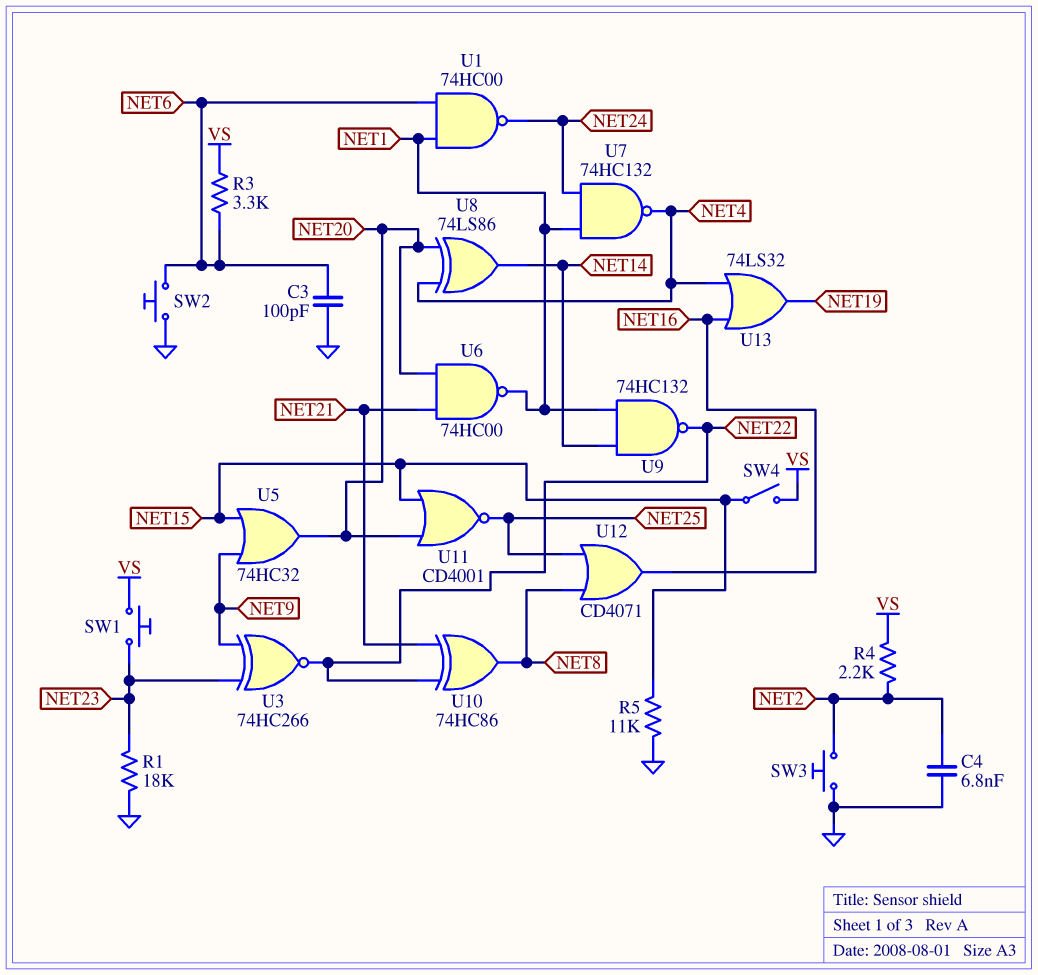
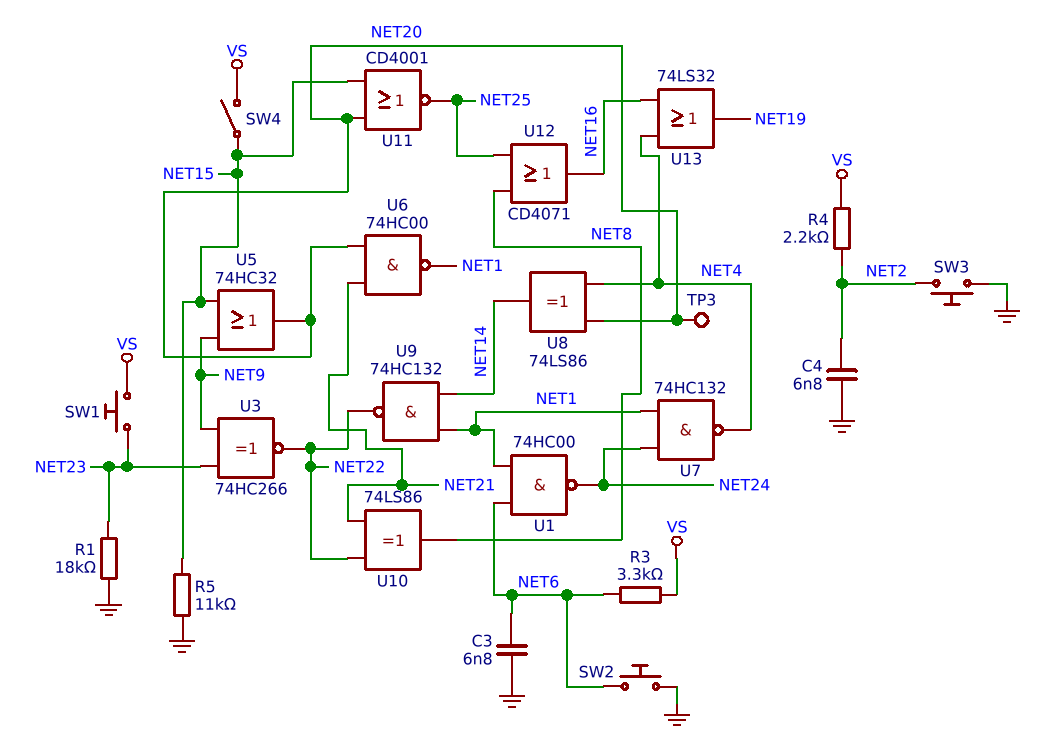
C3: 100pF (GND, NET6) -> 6.8nF (GND, NET6)
TP3: none -> test point (NET20)
U10: XOR 74HC86 (in NET21, in NET22, out NET8) -> XOR 74LS86 (in NET21, in NET22, out NET8)

